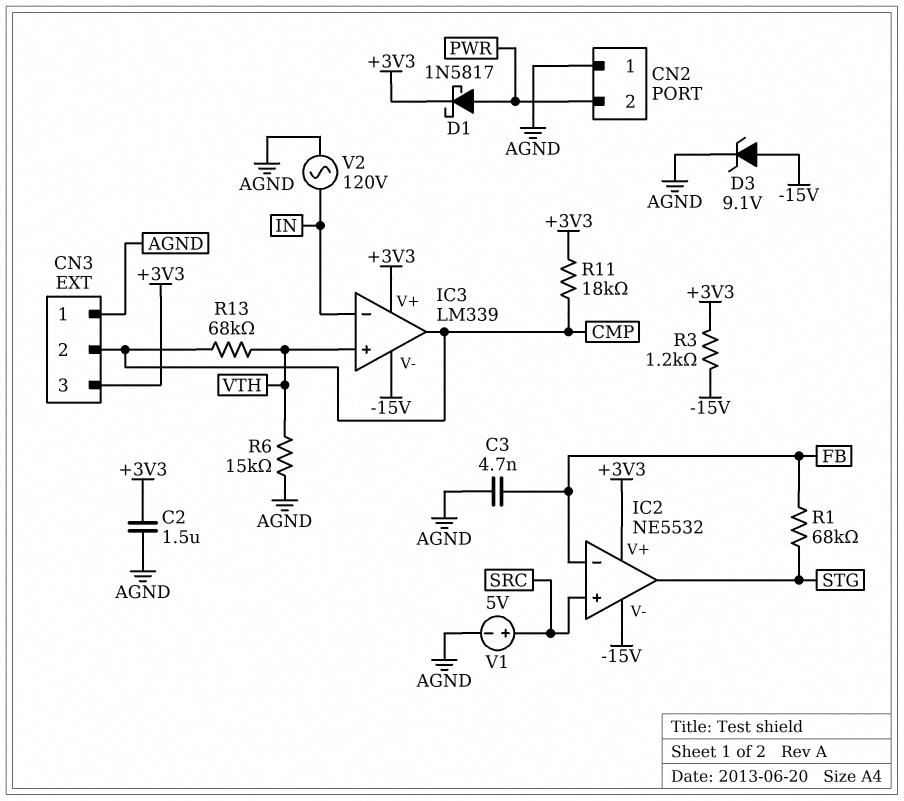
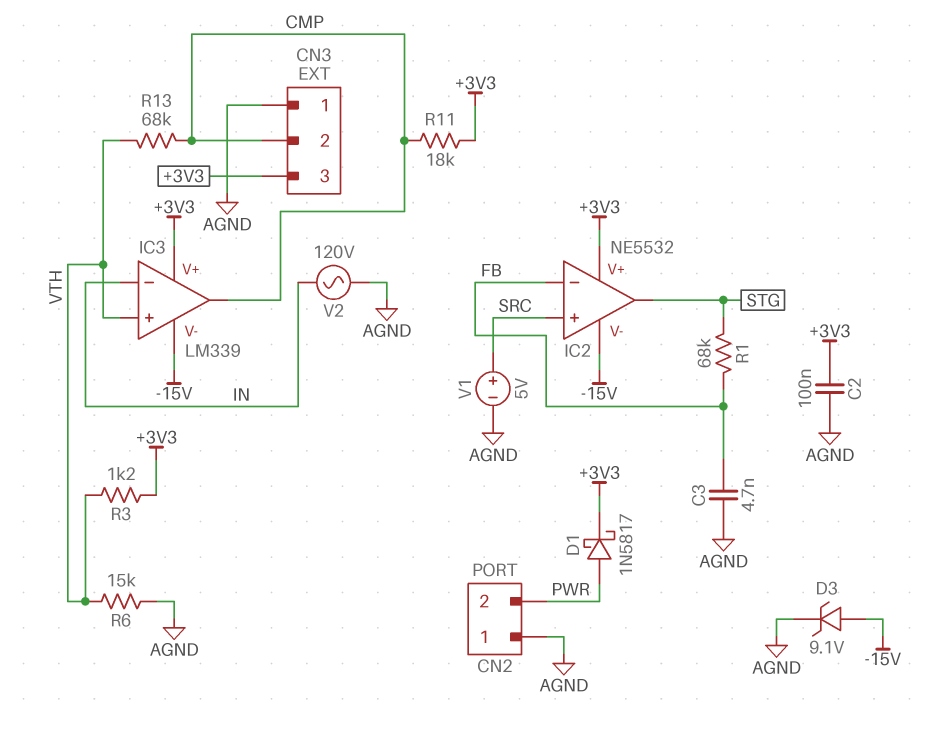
C2: 1.5uF (+3V3, AGND) -> 100nF (+3V3, AGND)
R3: 1.2k (+3V3, -15V) -> 1.2k (+3V3, VTH)

